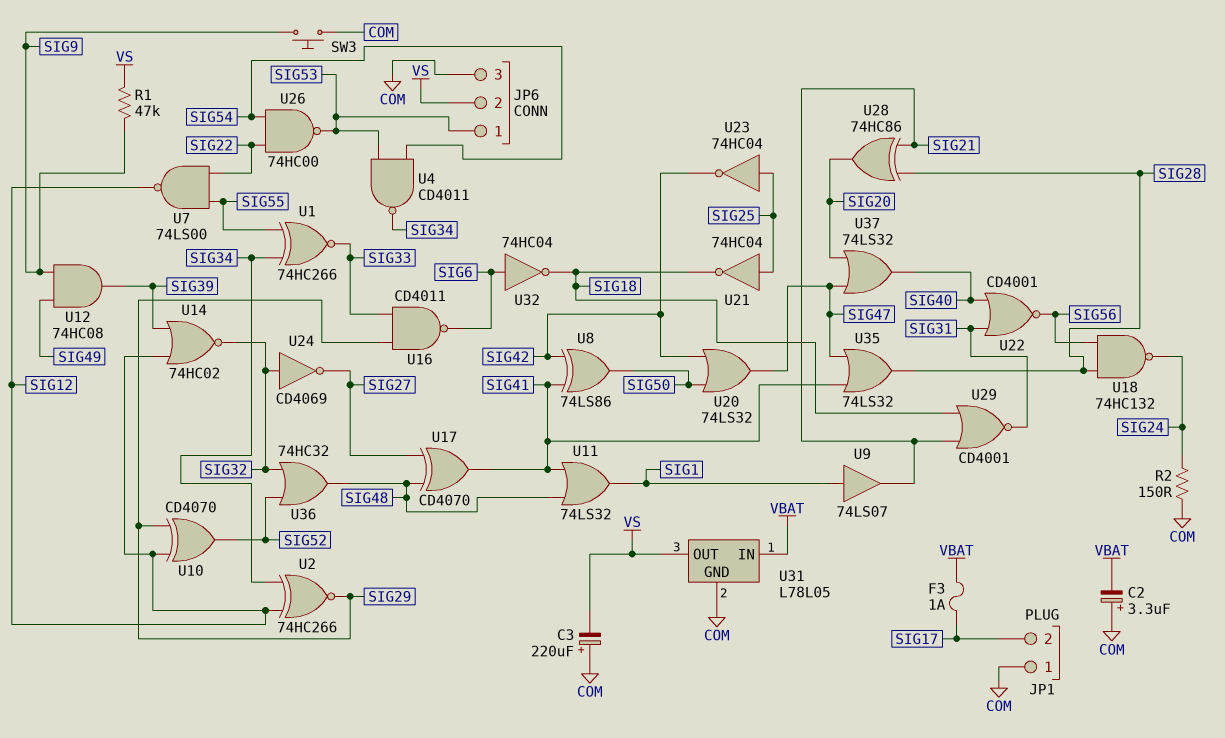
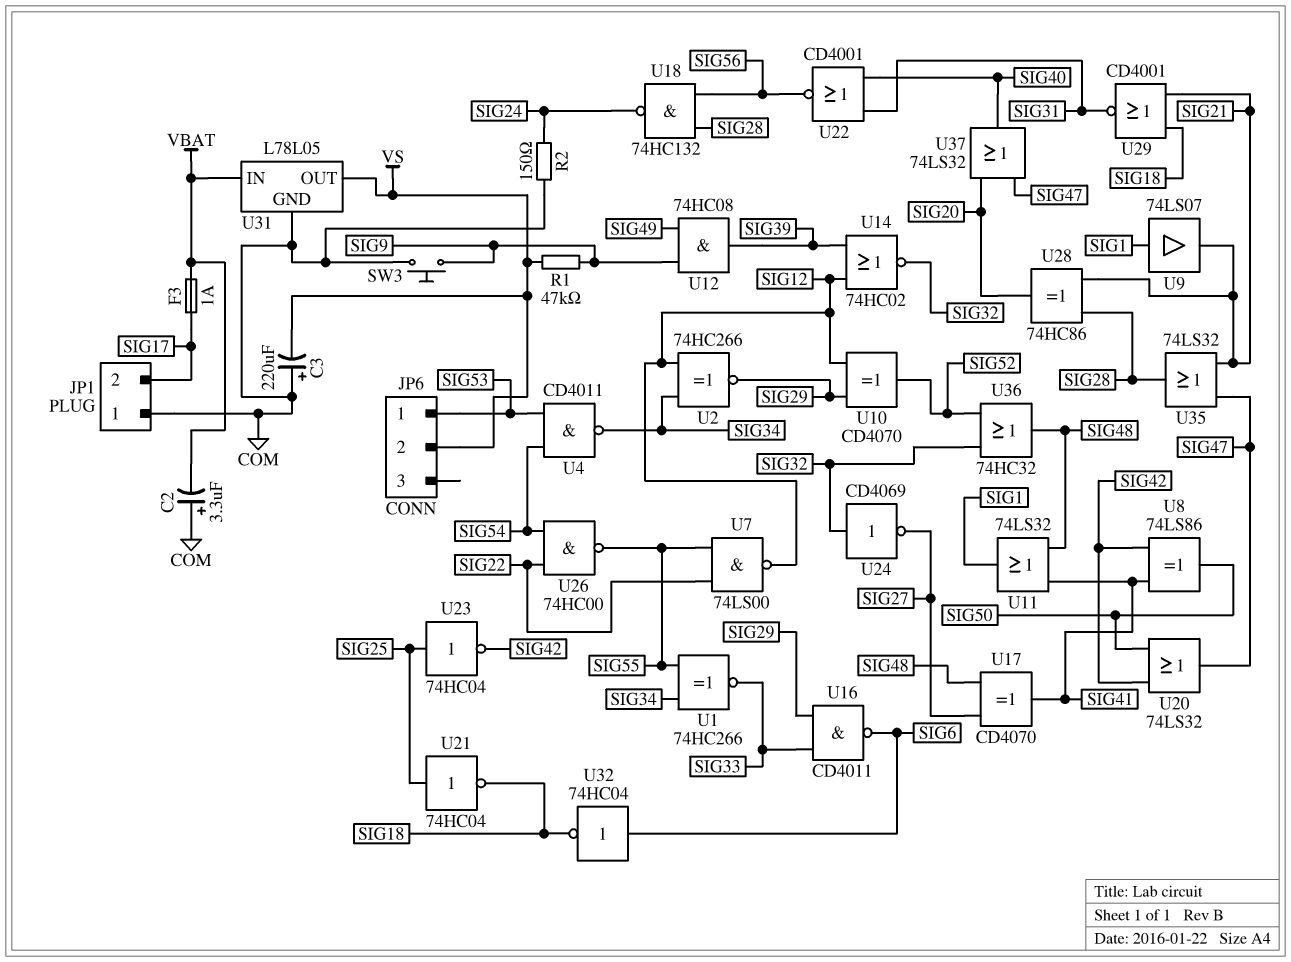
JP6 pin 3: COM -> none
U26: NAND 74HC00 (in SIG22, in SIG54, out SIG53) -> NAND 74HC00 (in SIG22, in SIG54, out SIG55)
U35: OR 74LS32 (in SIG41, in SIG47, out SIG28) -> OR 74LS32 (in SIG21, in SIG47, out SIG28)

